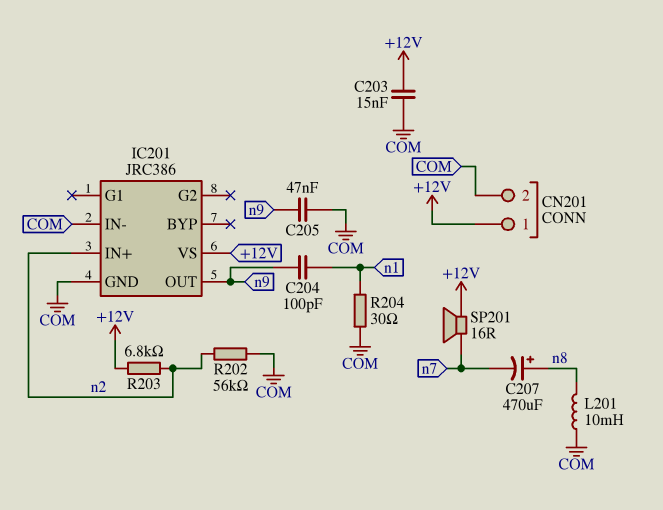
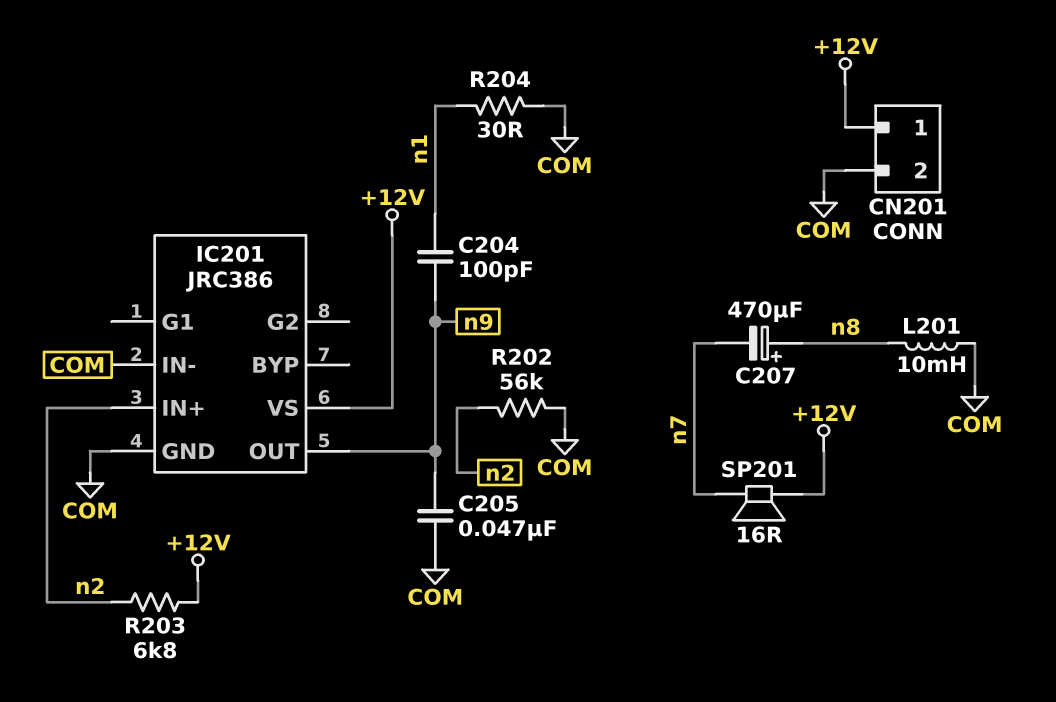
C203: 15nF (+12V, COM) -> none

